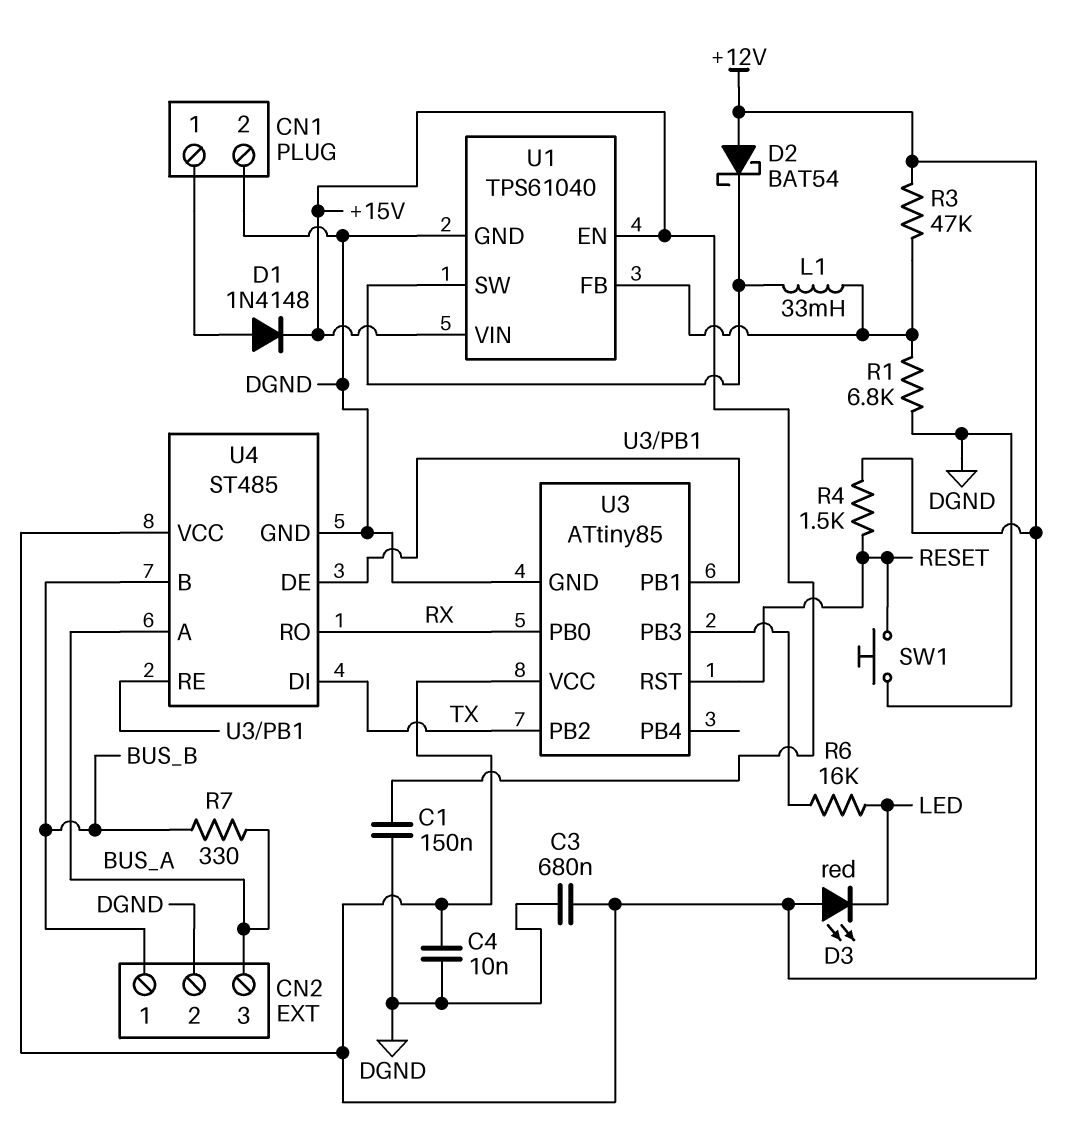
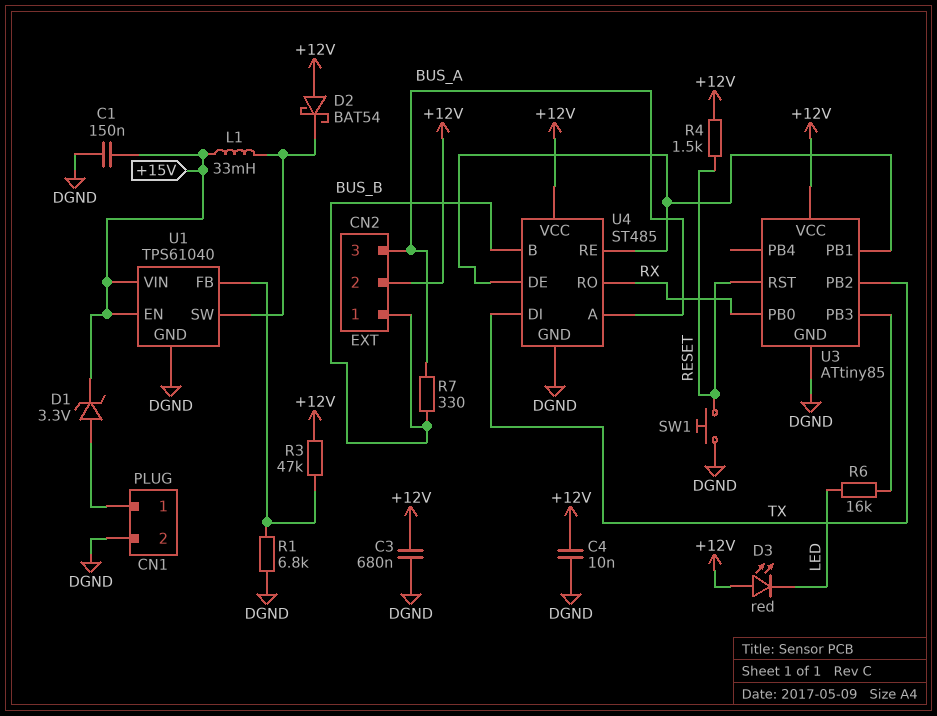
CN2 pin 2: DGND -> +12V
D1: diode 1N4148 (A CN1/1, K +15V) -> zener 3.3V (A CN1/1, K +15V)
L1: 33mH (U1/FB, U1/SW) -> 33mH (+15V, U1/SW)

